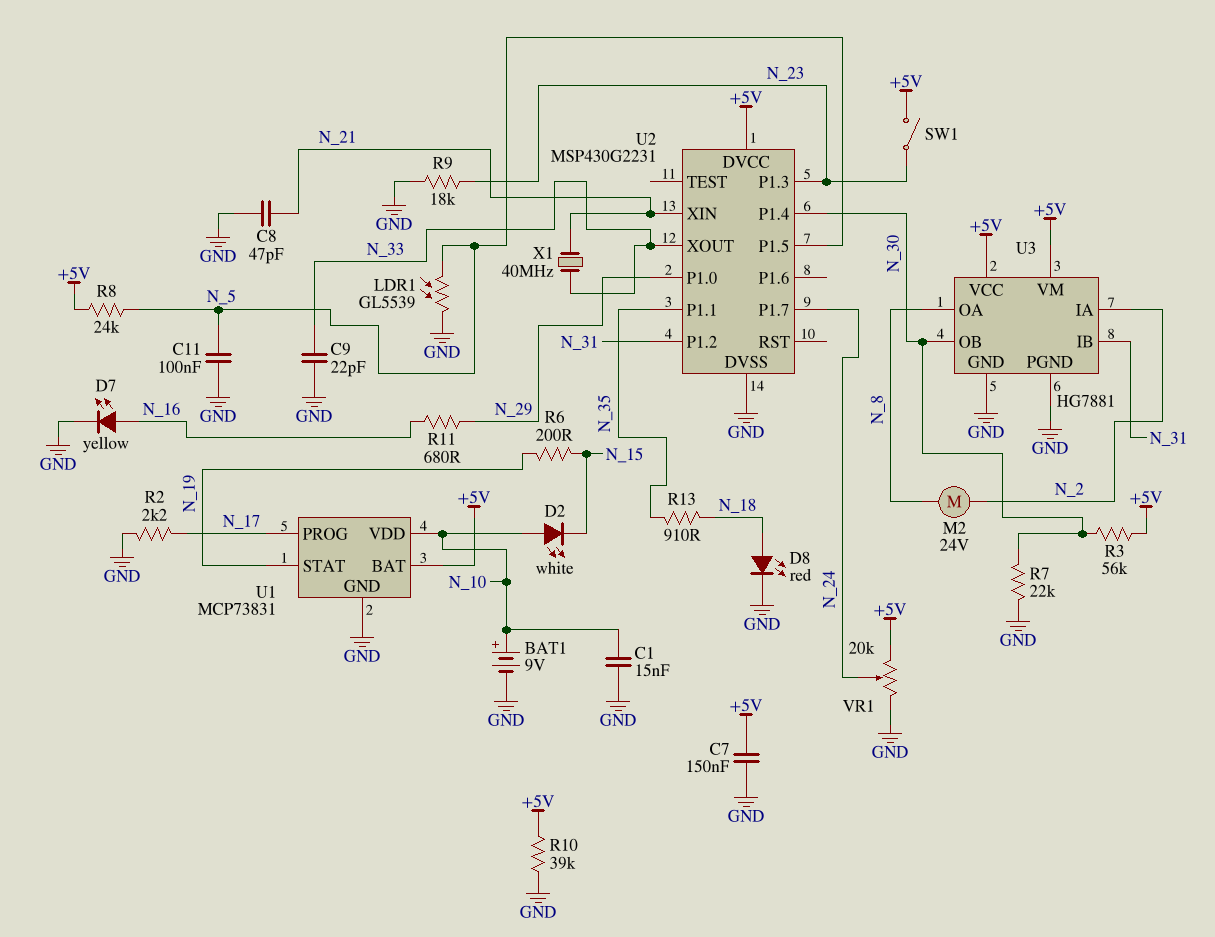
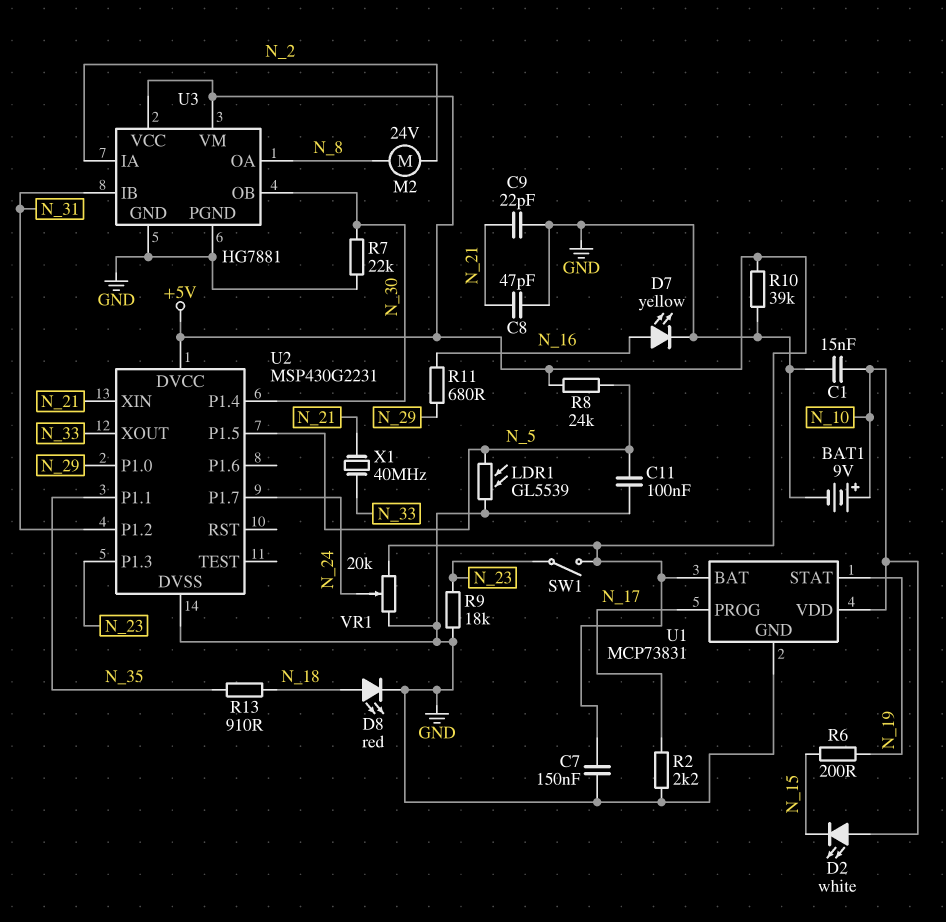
C9: 22pF (GND, N_33) -> 22pF (GND, N_21)
R3: 56k (+5V, N_30) -> none

